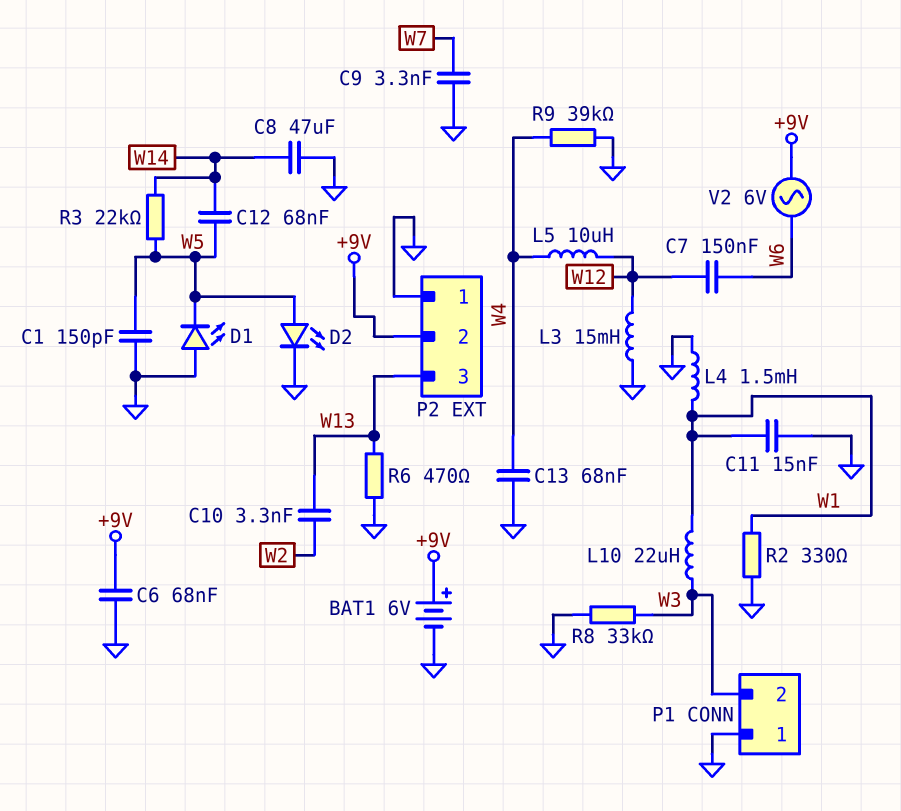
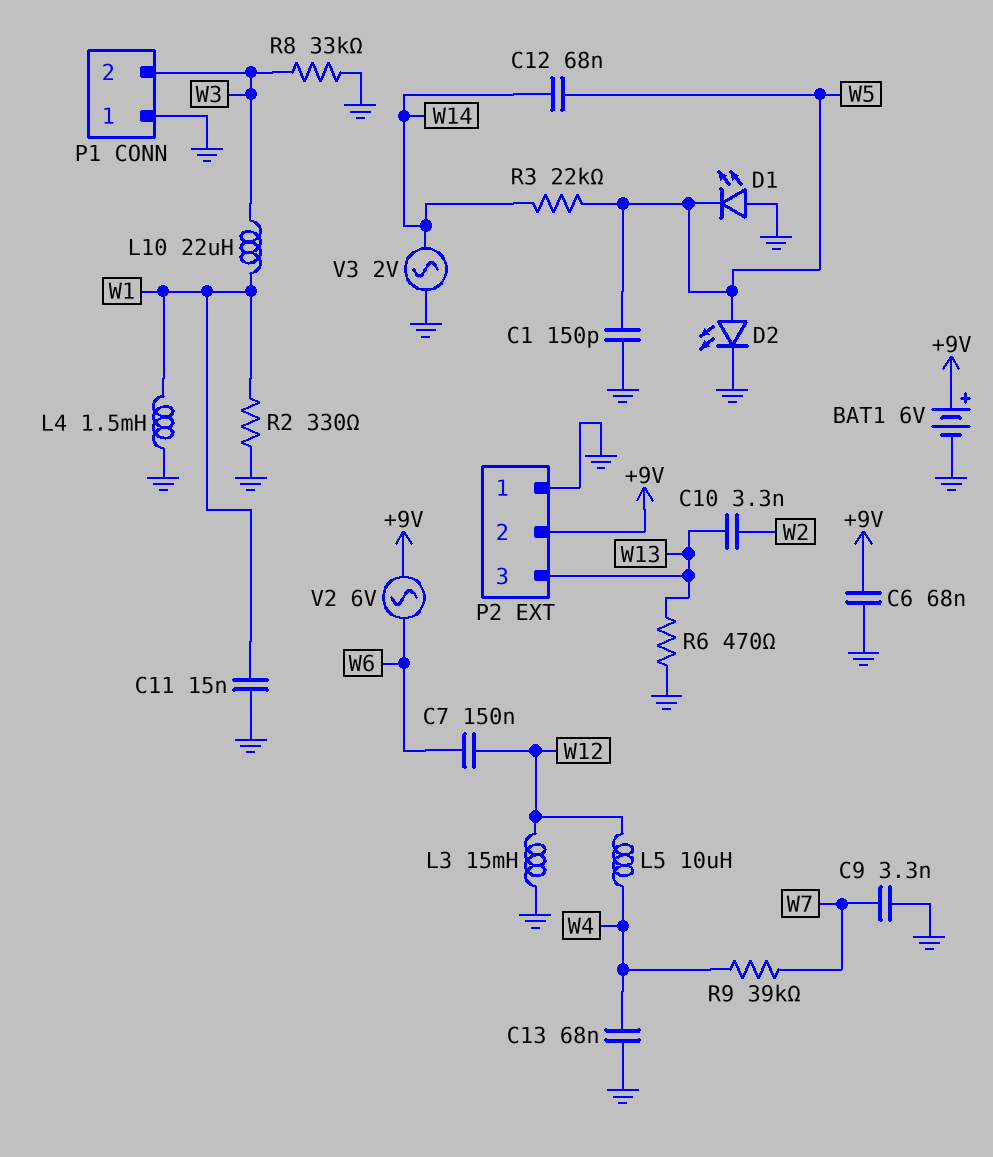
C8: 47uF (GND, W14) -> none
R9: 39k (GND, W4) -> 39k (W4, W7)
V3: none -> AC 2V (GND, W14)

